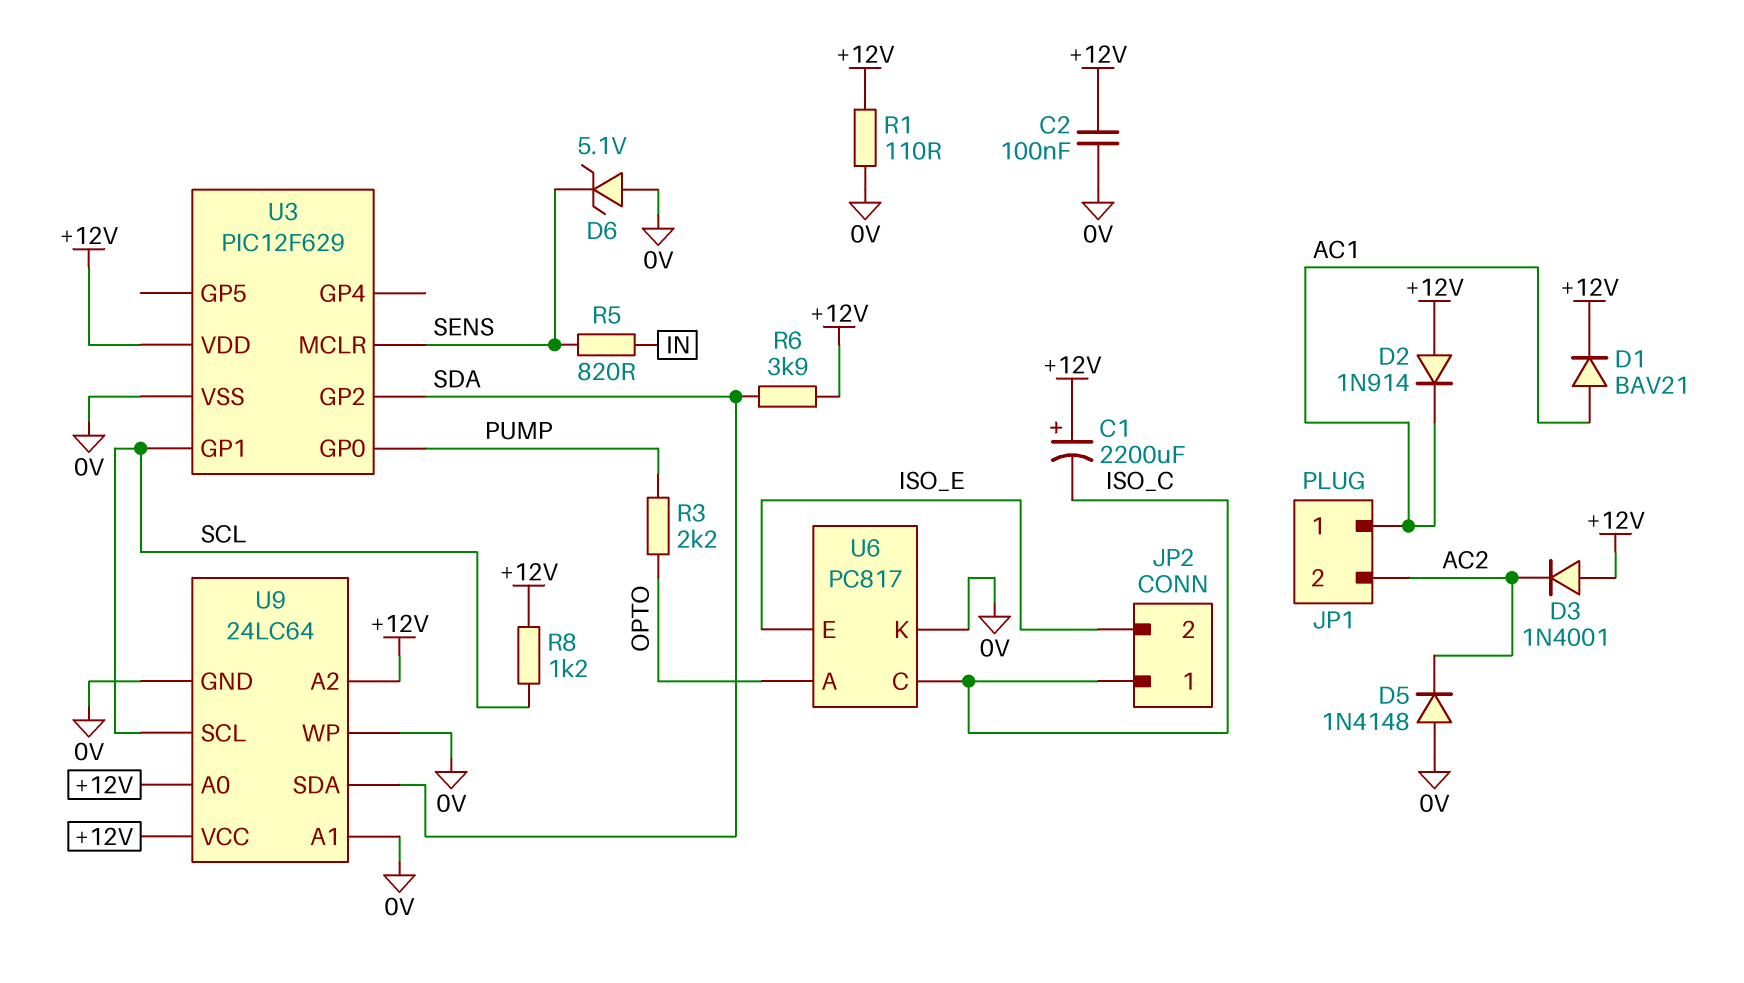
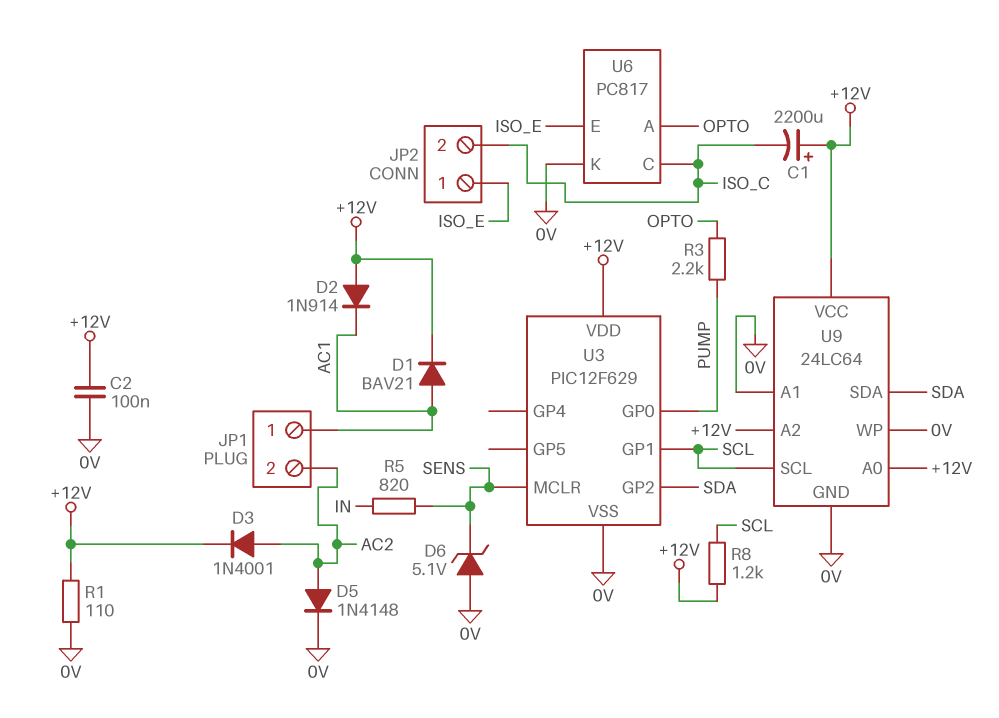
D3: diode 1N4001 (A +12V, K AC2) -> diode 1N4001 (A AC2, K +12V)
D5: diode 1N4148 (A 0V, K AC2) -> diode 1N4148 (A AC2, K 0V)
JP2 pin 1: ISO_C -> ISO_E
JP2 pin 2: ISO_E -> ISO_C
R6: 3.9k (+12V, SDA) -> none

